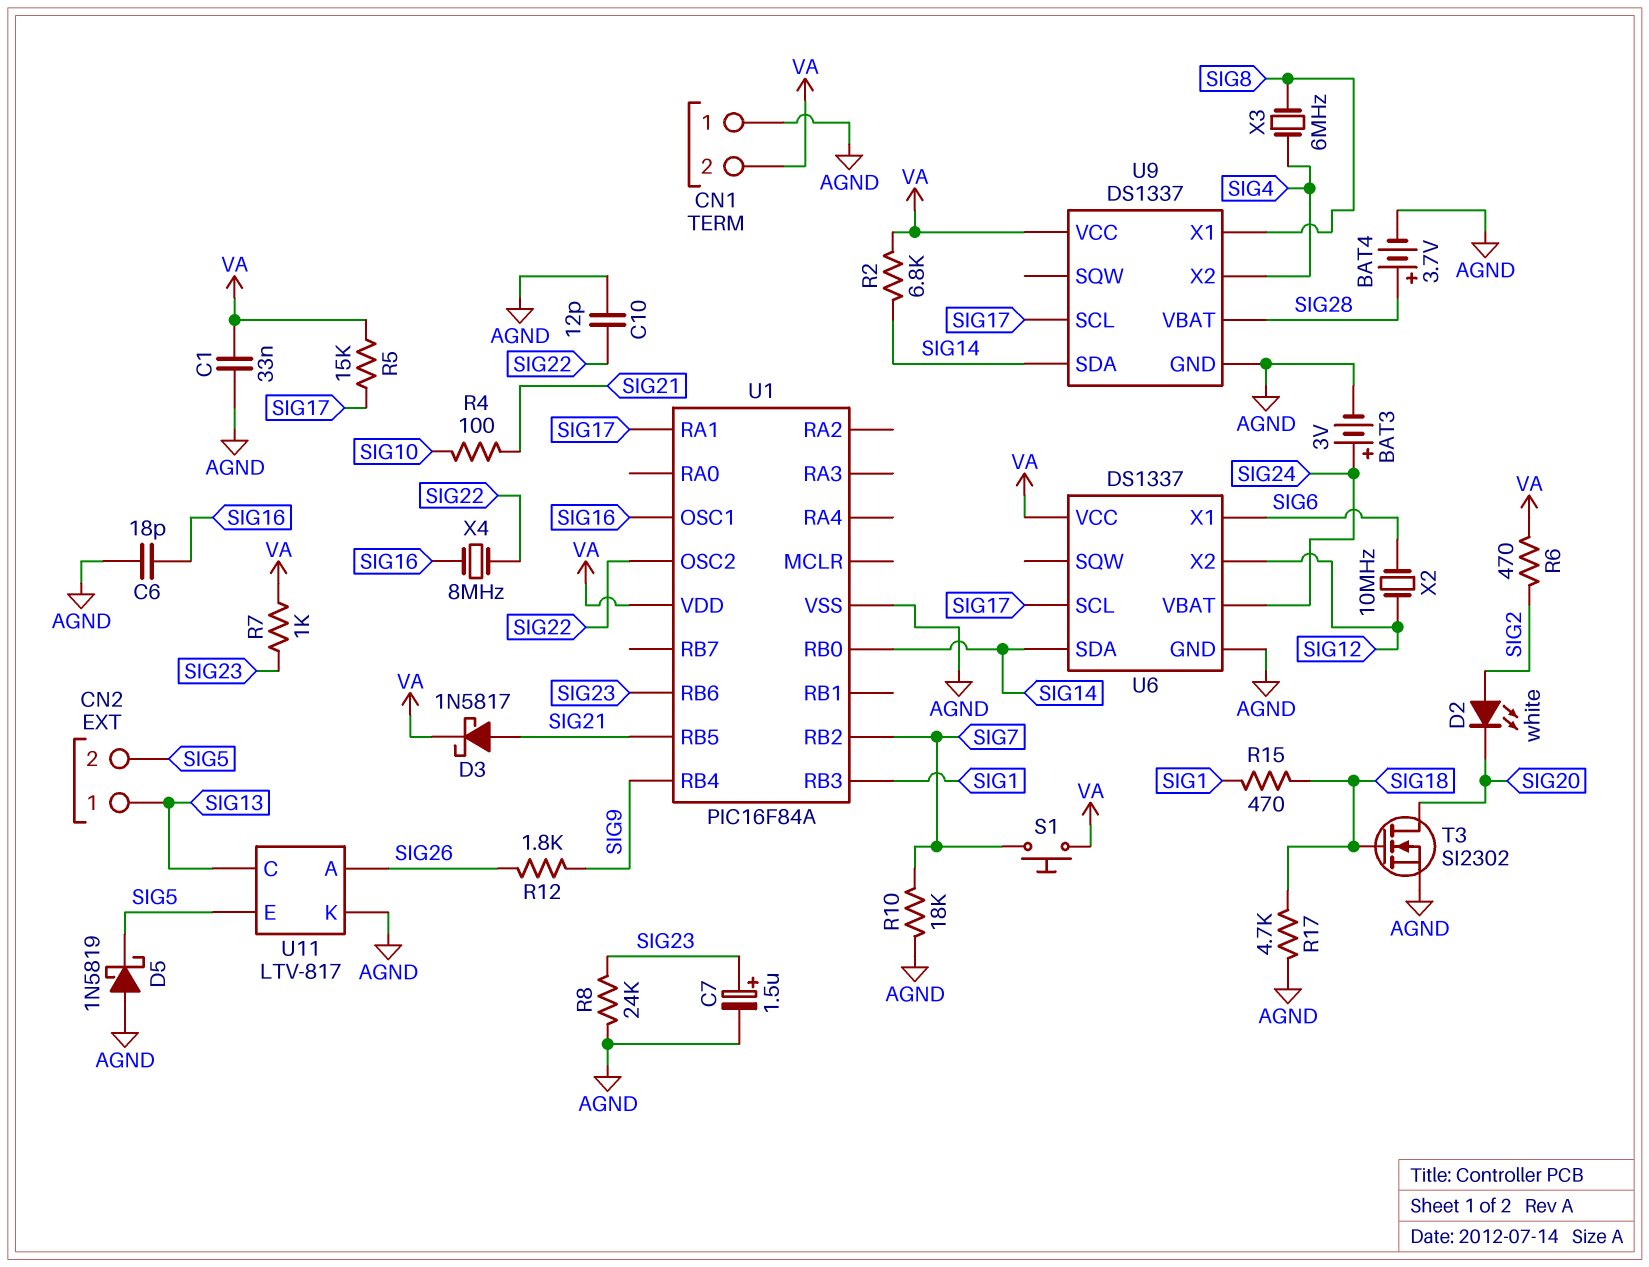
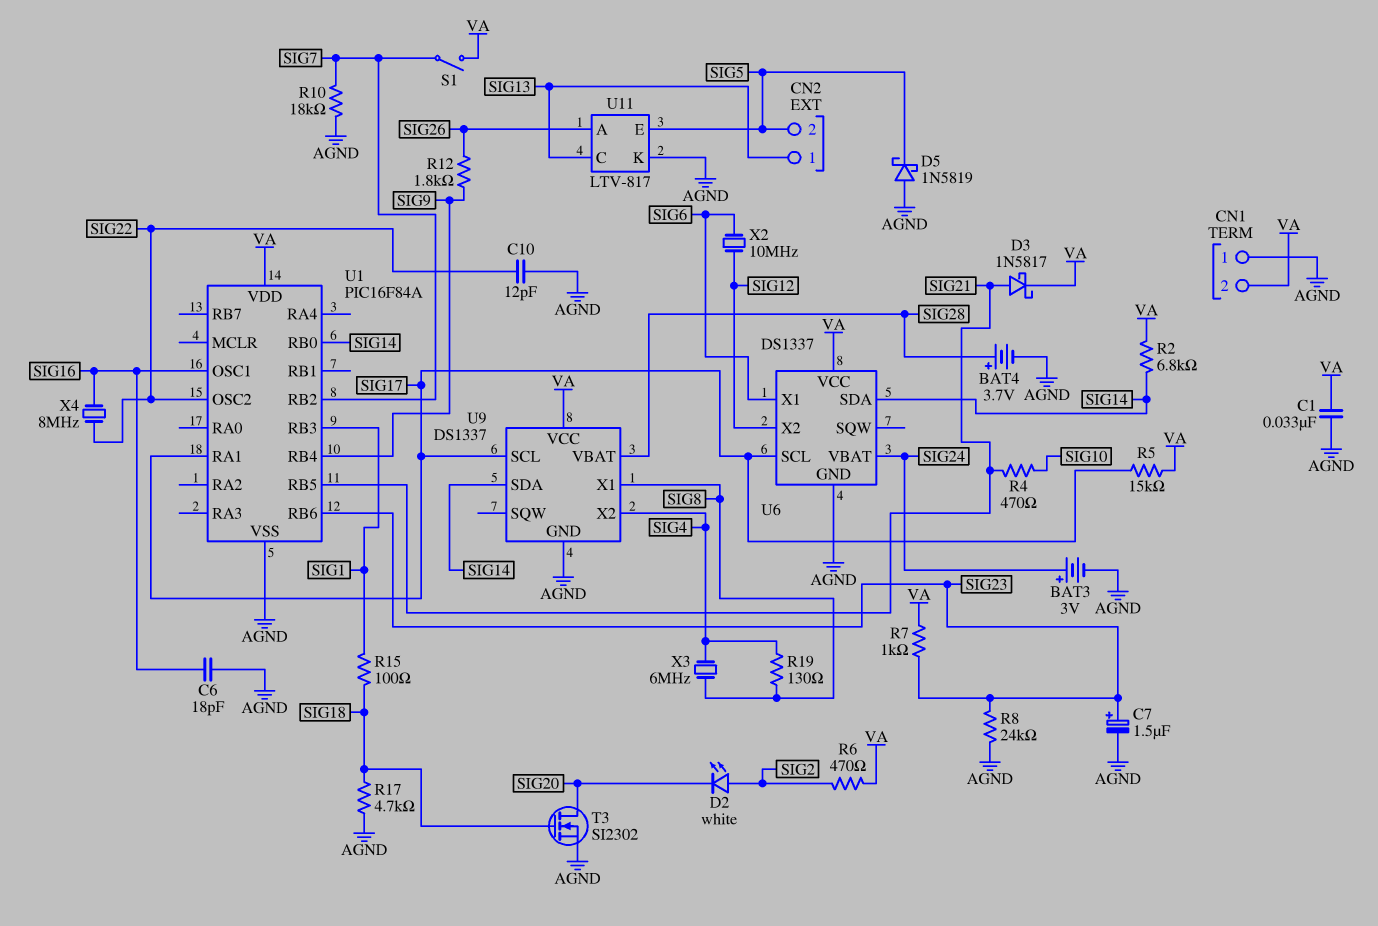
R4: 100 (SIG10, SIG21) -> 470 (SIG10, SIG21)
R15: 470 (SIG1, SIG18) -> 100 (SIG1, SIG18)
R19: none -> 130 (SIG4, SIG8)
S1: button (SIG7, VA) -> switch (SIG7, VA)

